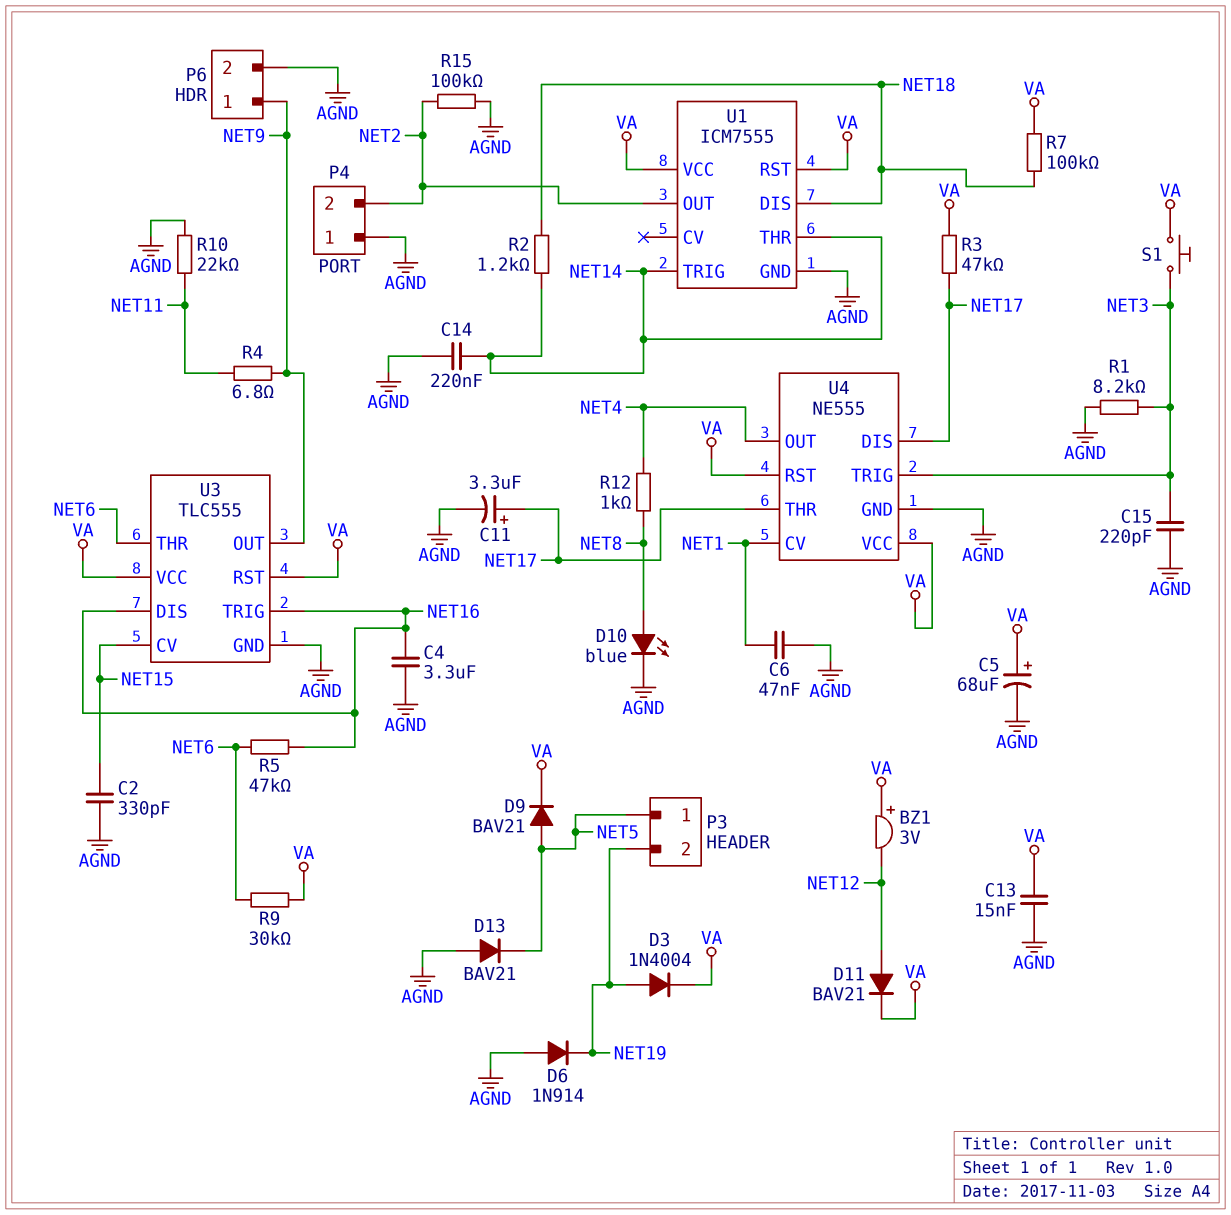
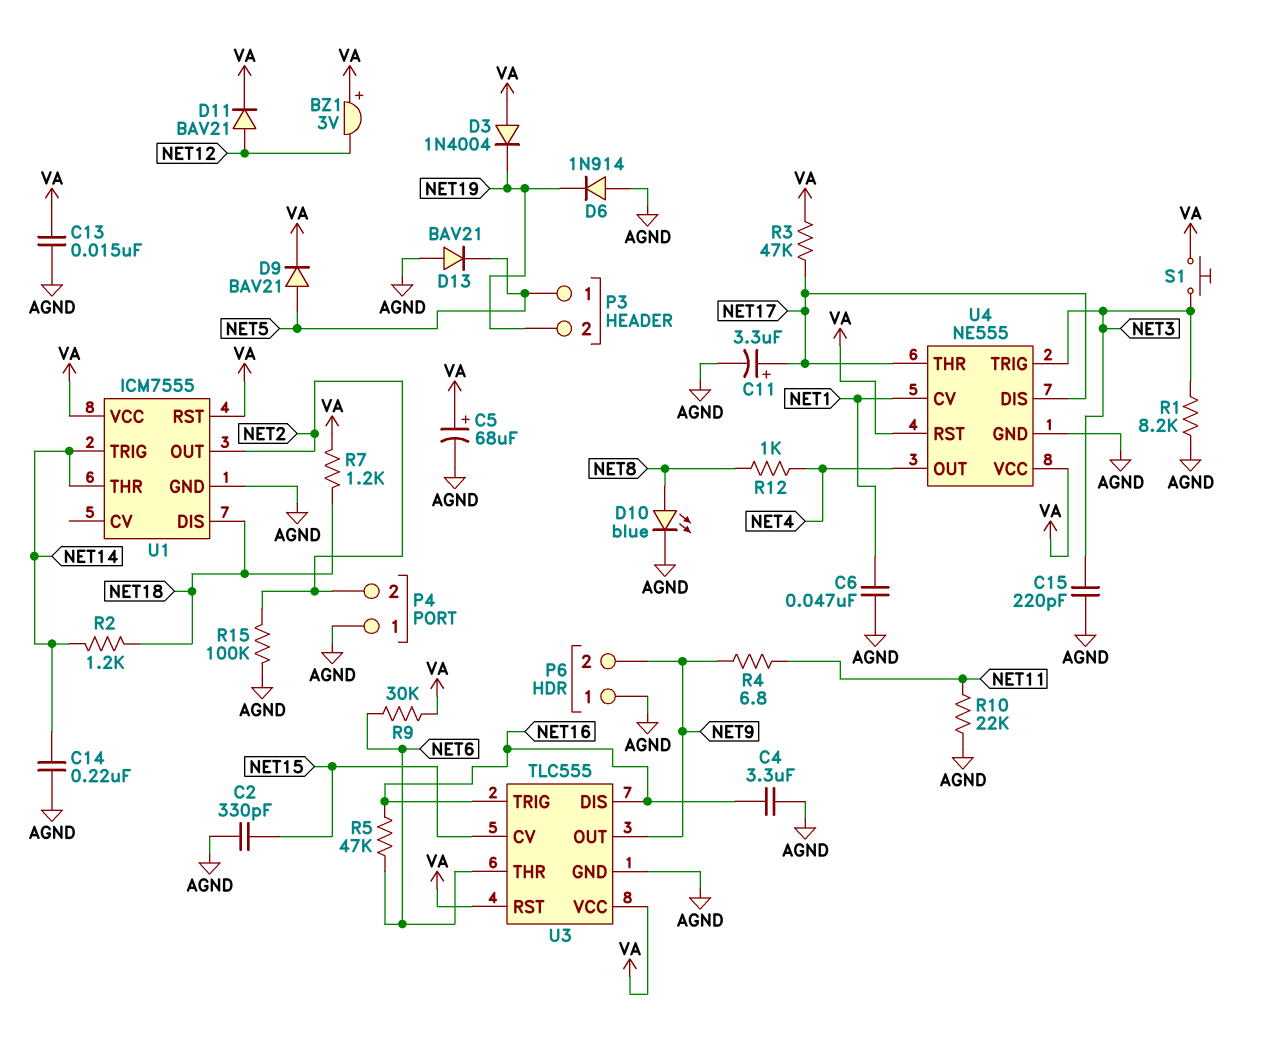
D3: diode 1N4004 (A NET19, K VA) -> diode 1N4004 (A VA, K NET19)
P6 pin 1: NET9 -> AGND
P6 pin 2: AGND -> NET9
R7: 100k (NET18, VA) -> 1.2k (NET18, VA)

